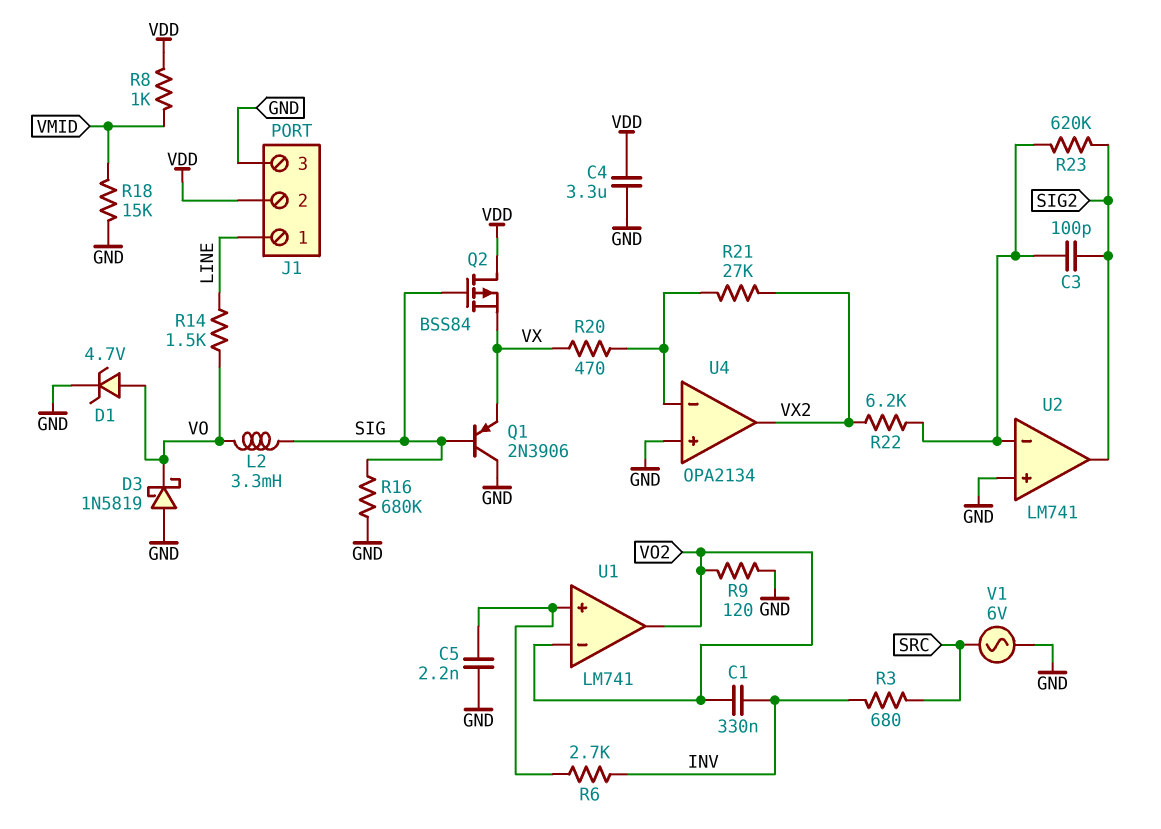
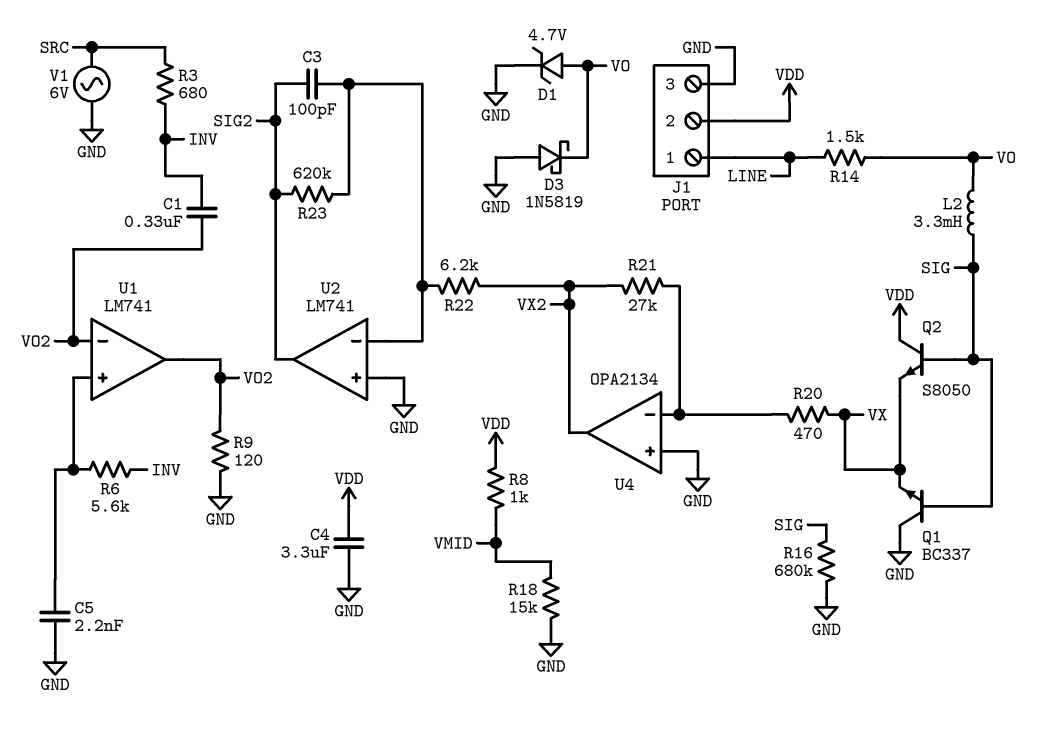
Q1: PNP 2N3906 (B SIG, C GND, E VX) -> NPN BC337 (B SIG, C GND, E VX)
Q2: PMOS BSS84 (G SIG, D VDD, S VX) -> NPN S8050 (B SIG, C VDD, E VX)
R6: 2.7k (INV, U1/in+) -> 5.6k (INV, U1/in+)

